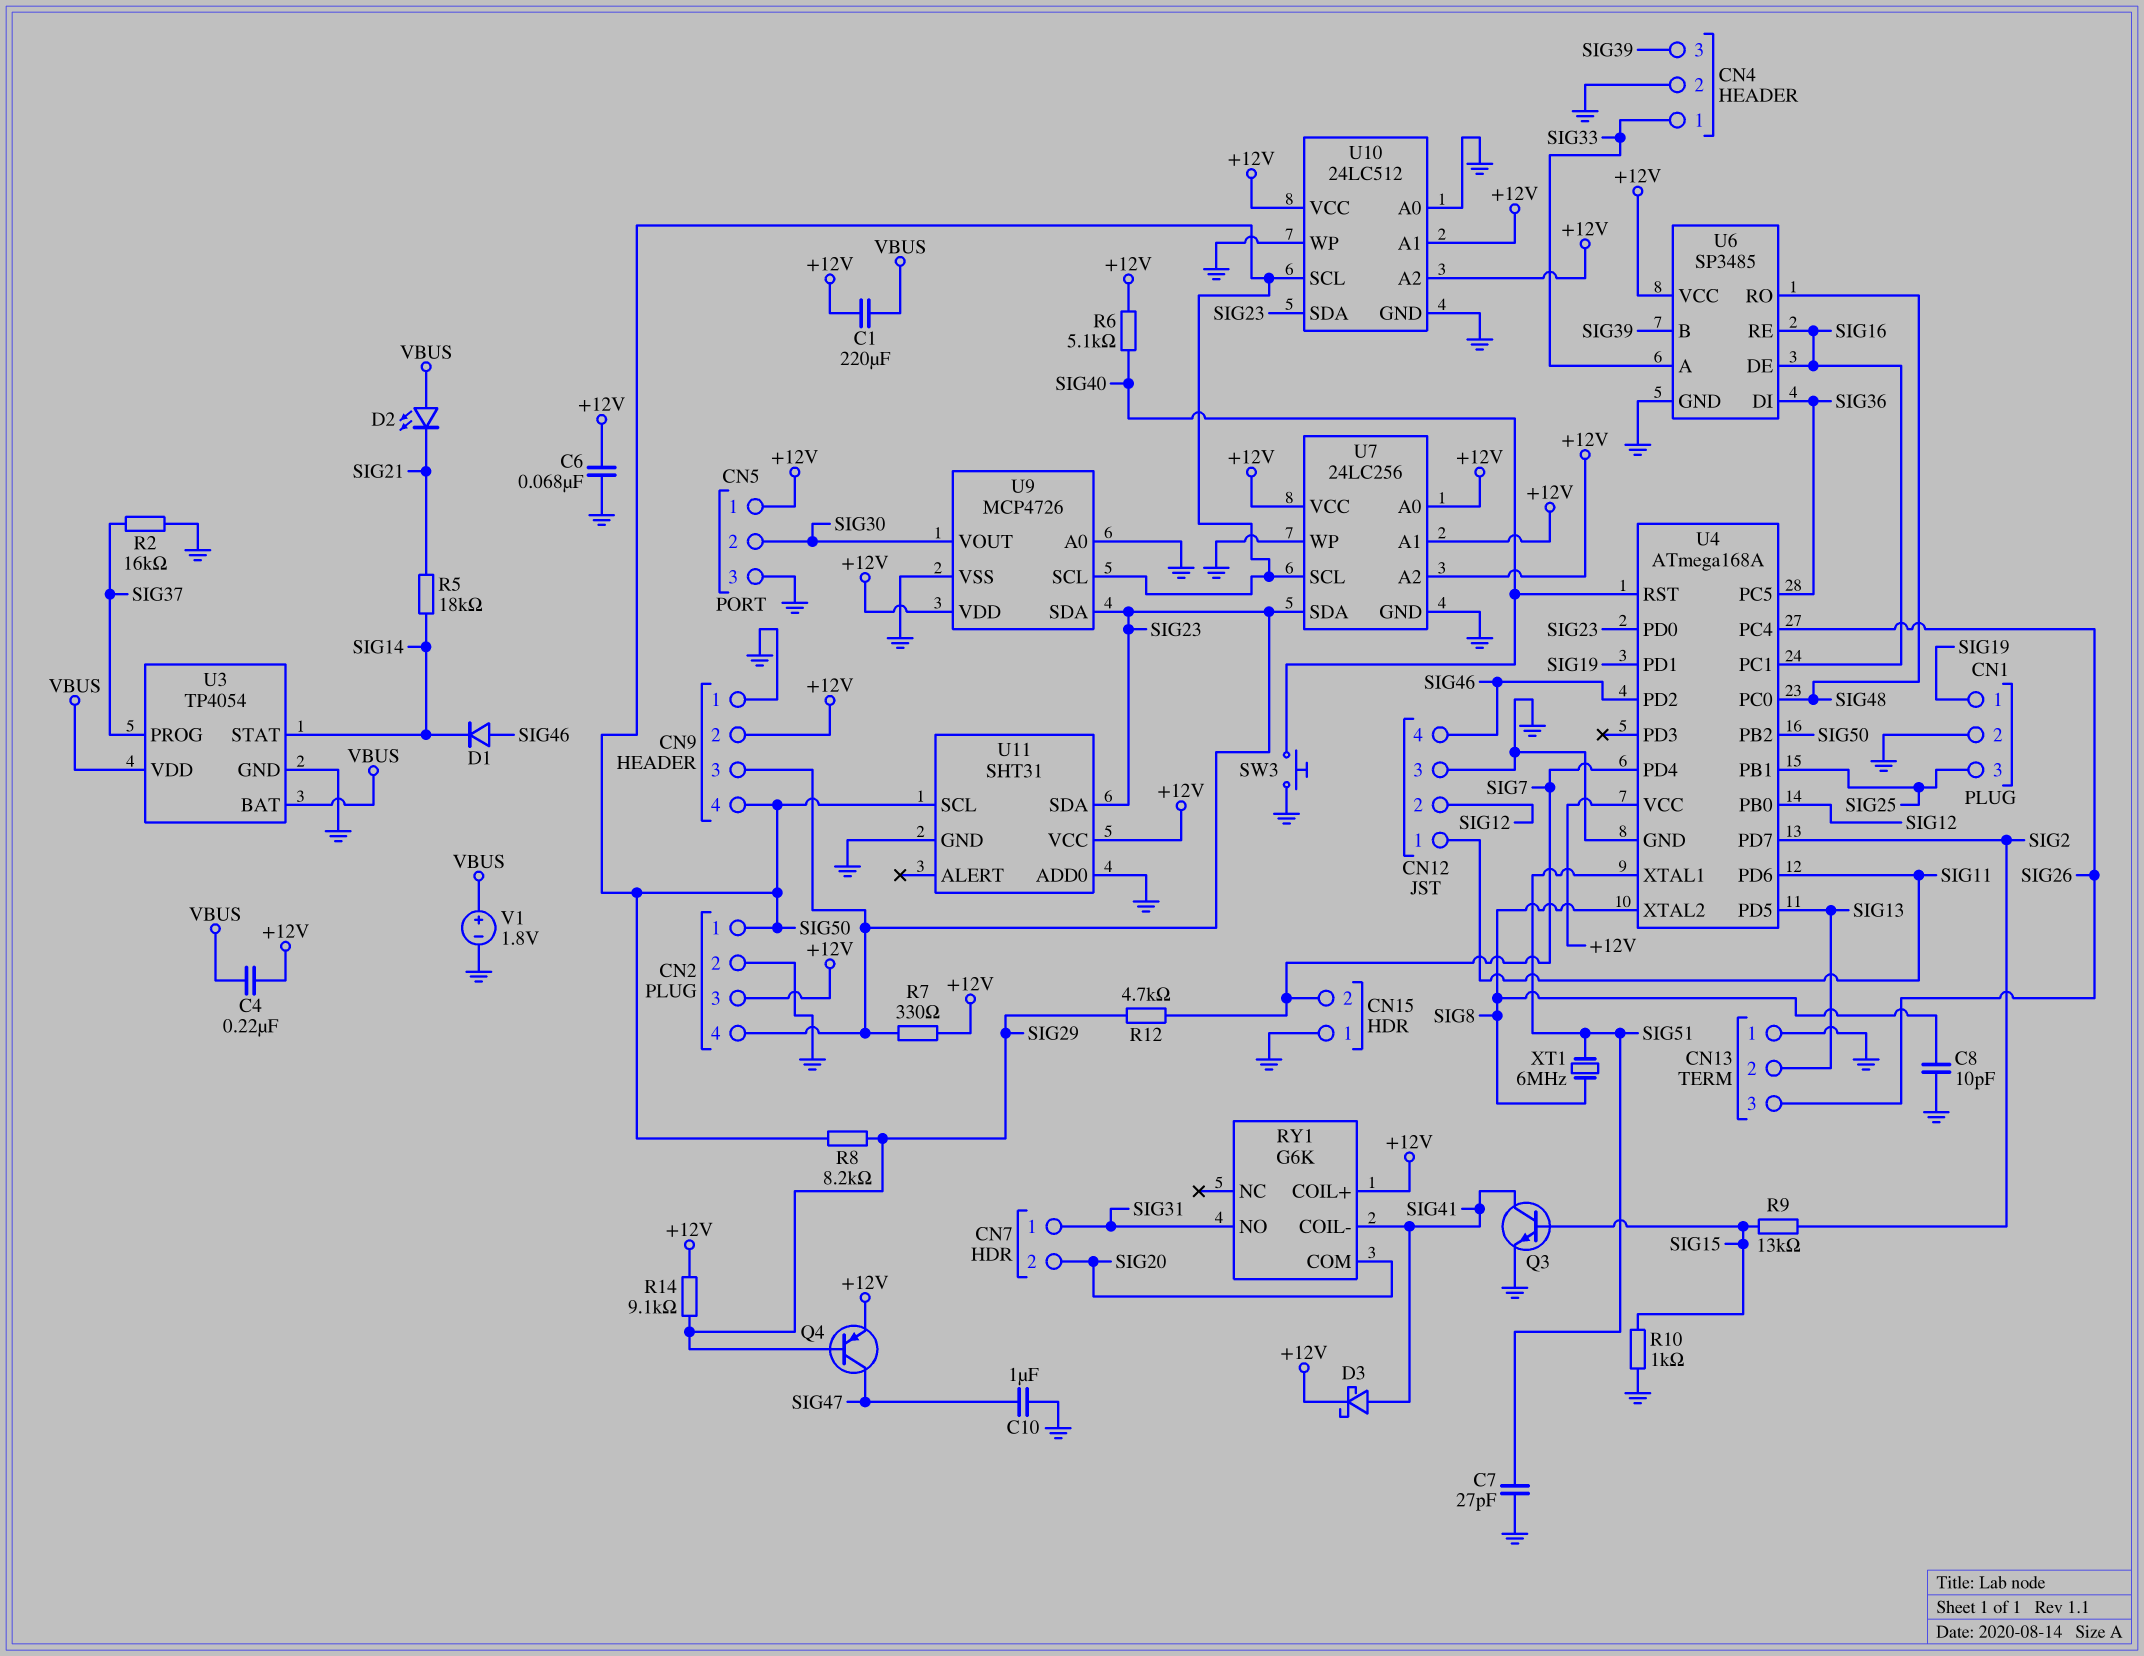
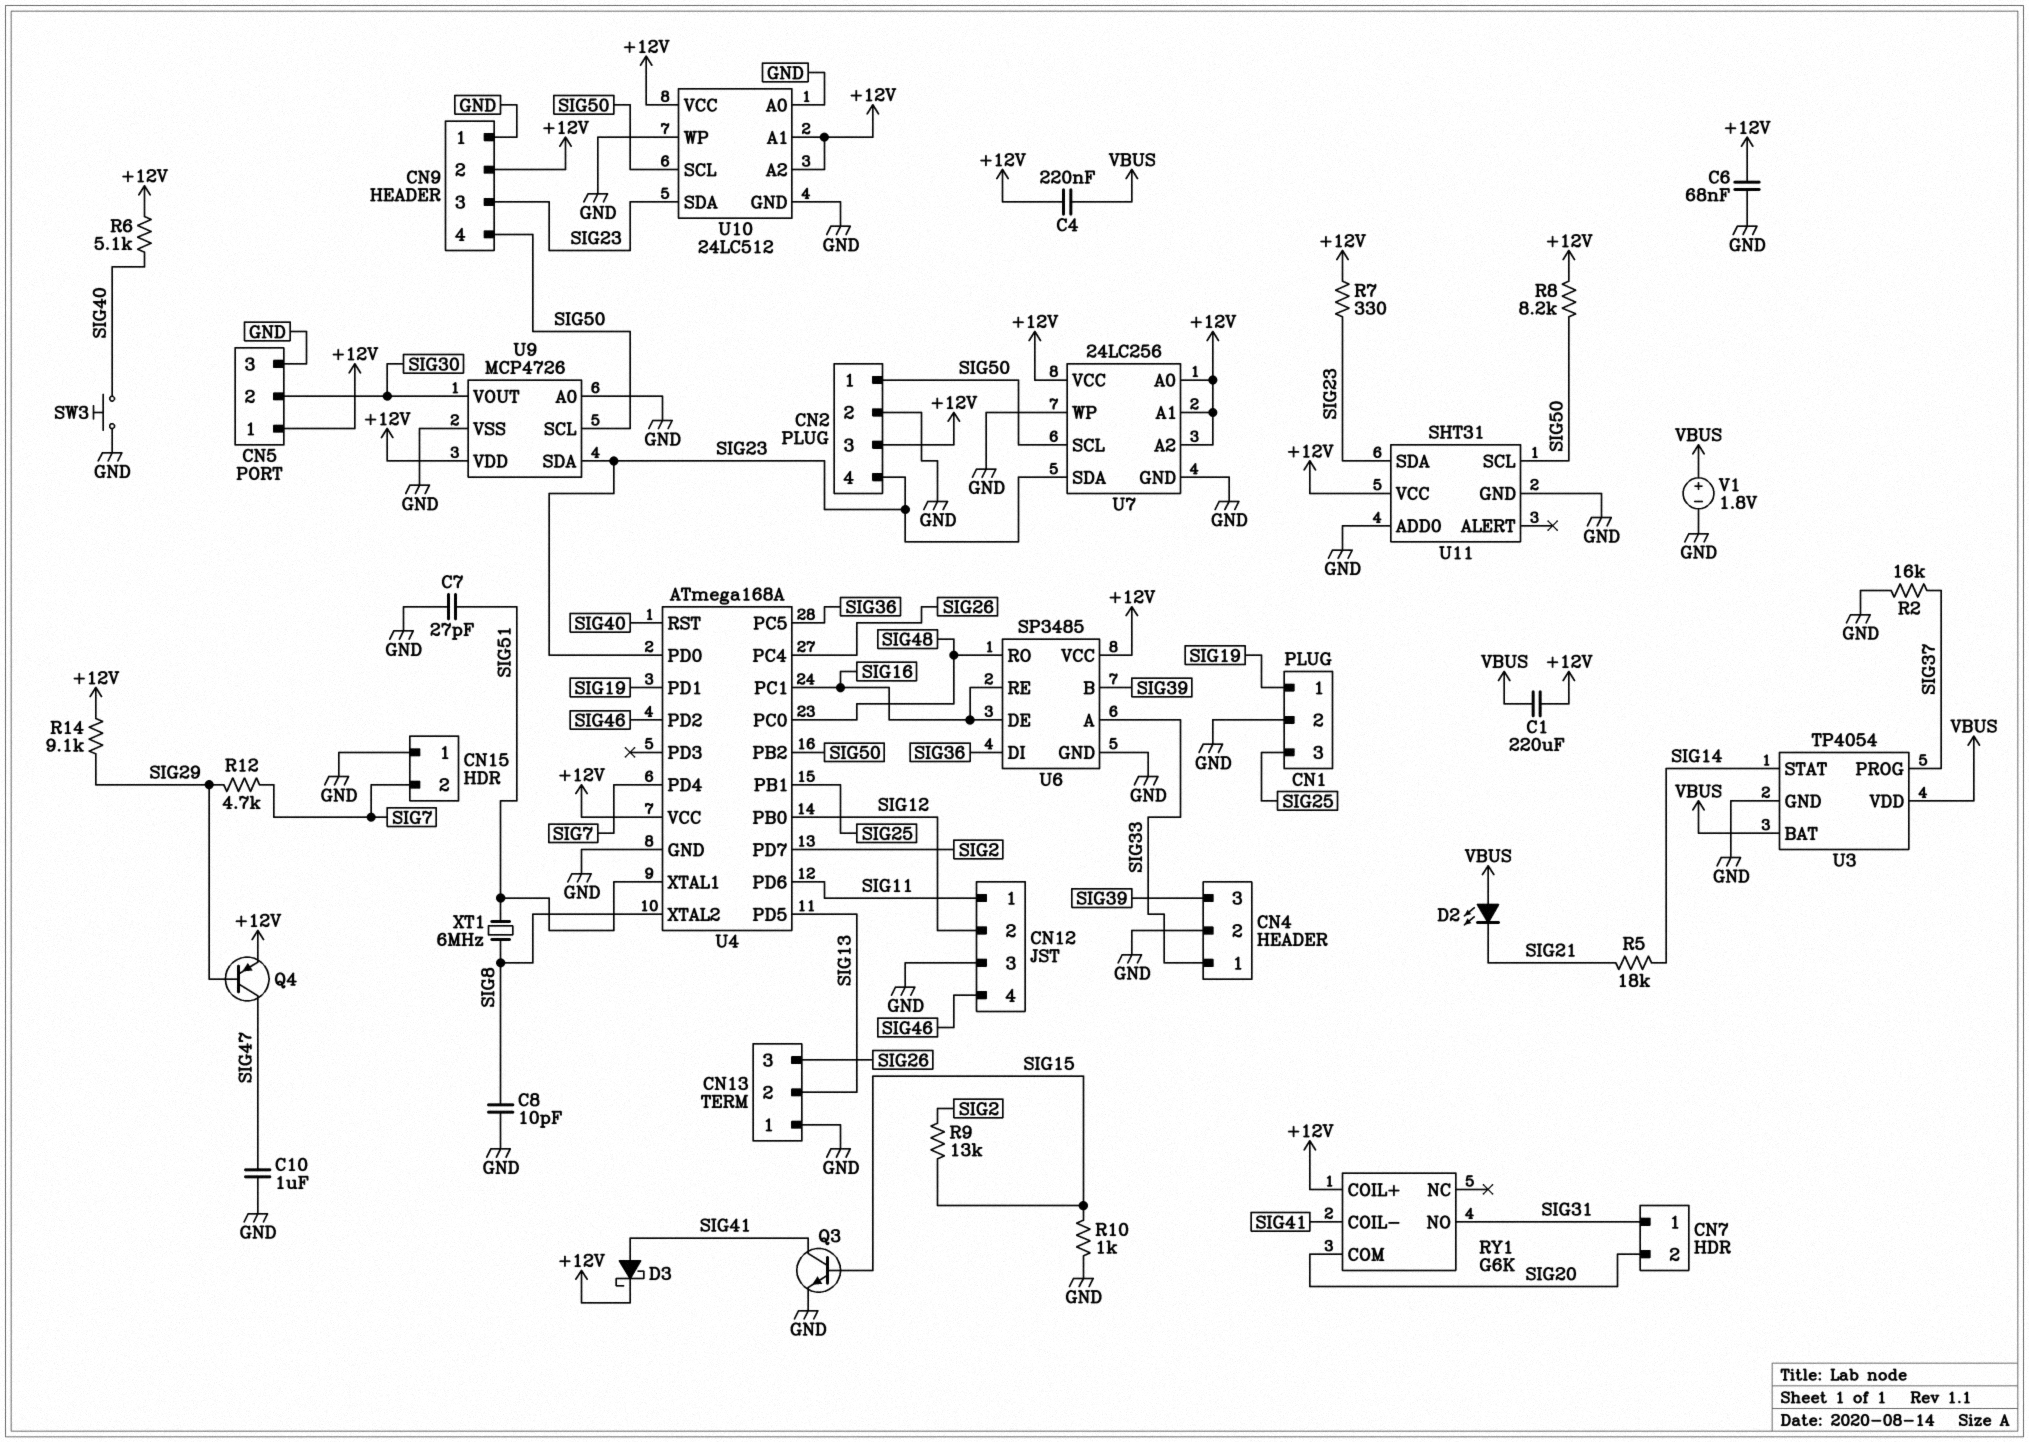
D1: diode (A SIG46, K SIG14) -> none
R8: 8.2k (SIG29, SIG50) -> 8.2k (+12V, SIG50)

